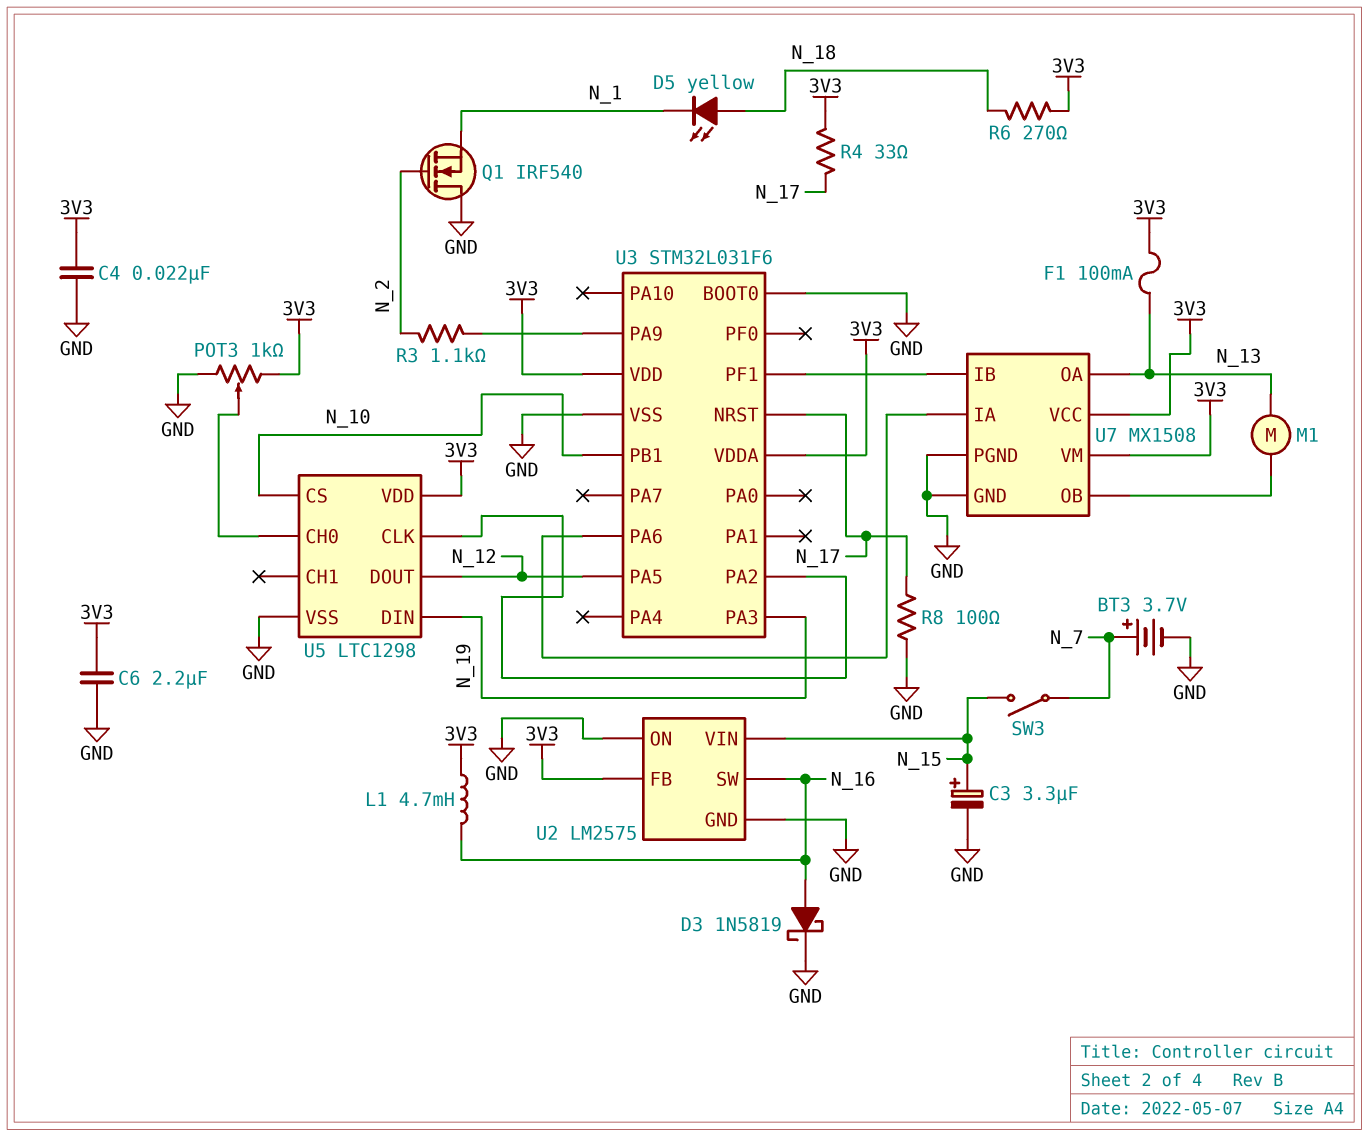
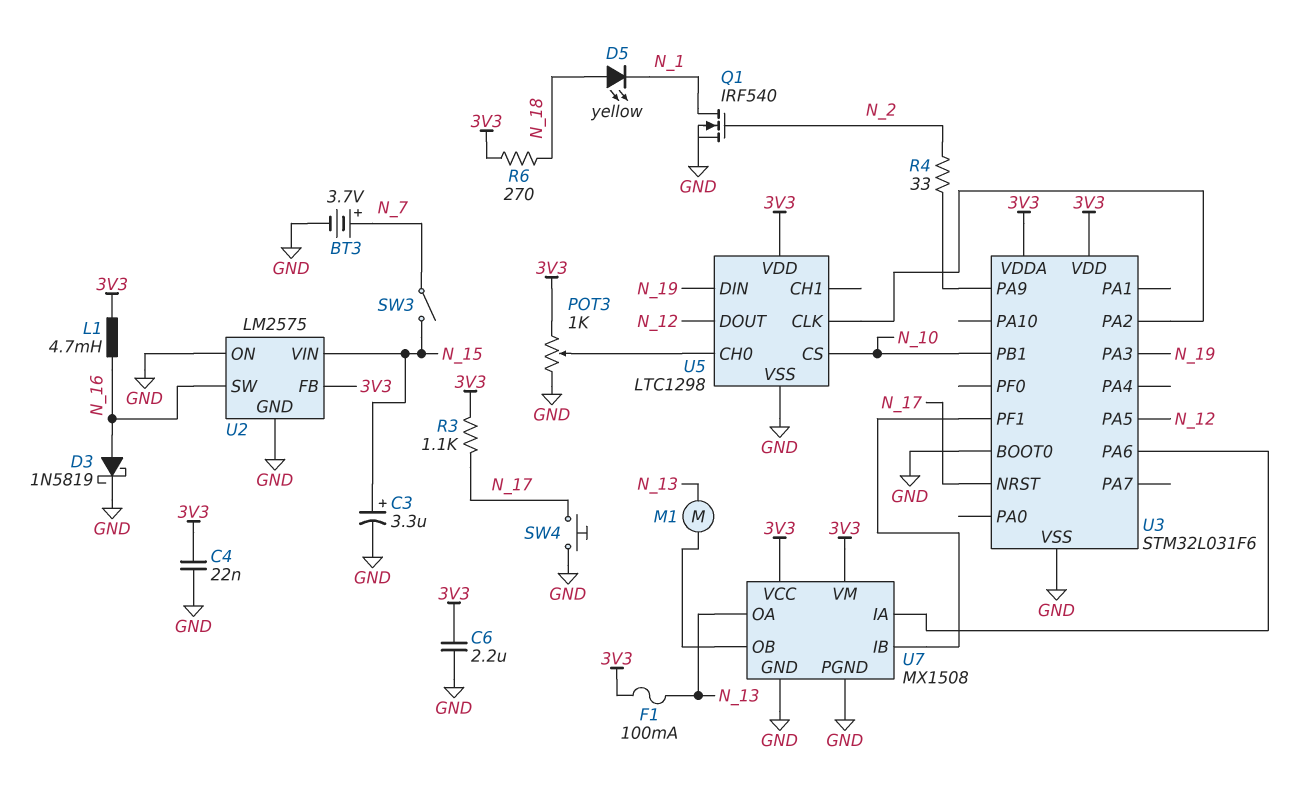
Q1: NMOS IRF540 (G N_2, D GND, S N_1) -> NMOS IRF540 (G N_2, D N_1, S GND)
R3: 1.1k (N_2, U3/PA9) -> 1.1k (3V3, N_17)
R4: 33 (3V3, N_17) -> 33 (N_2, U3/PA9)
R8: 100 (GND, N_17) -> none
SW4: none -> button (GND, N_17)

